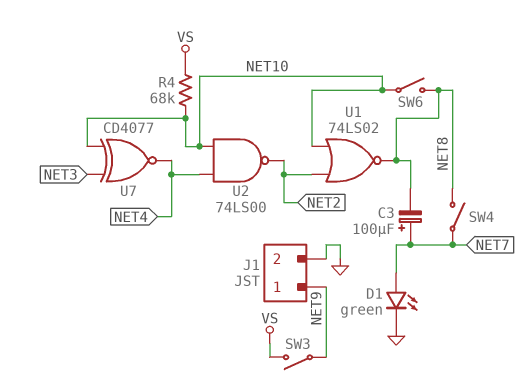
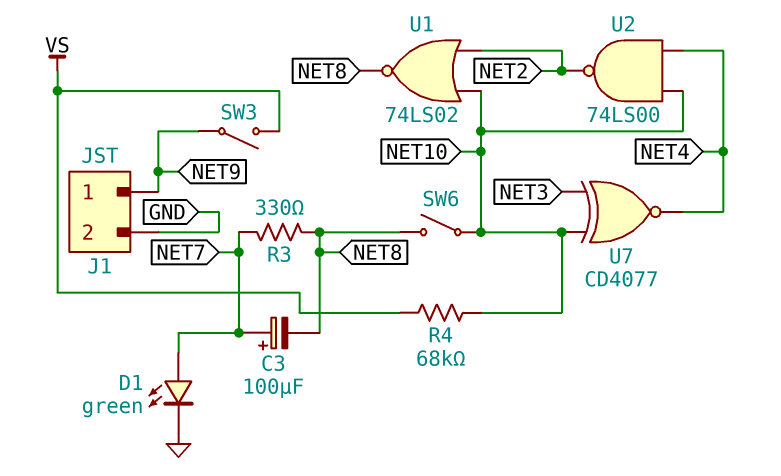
R3: none -> 330 (NET7, NET8)
SW4: switch (NET7, NET8) -> none

